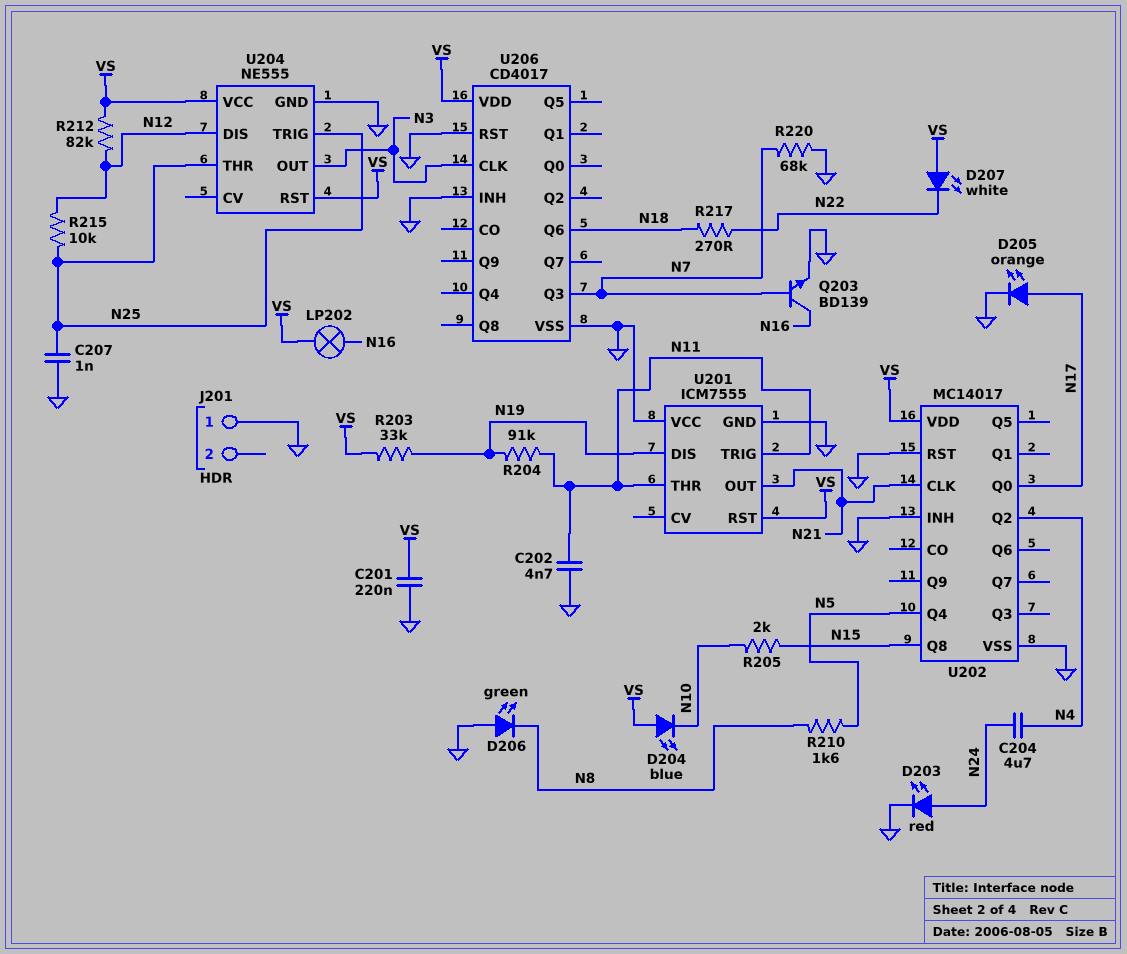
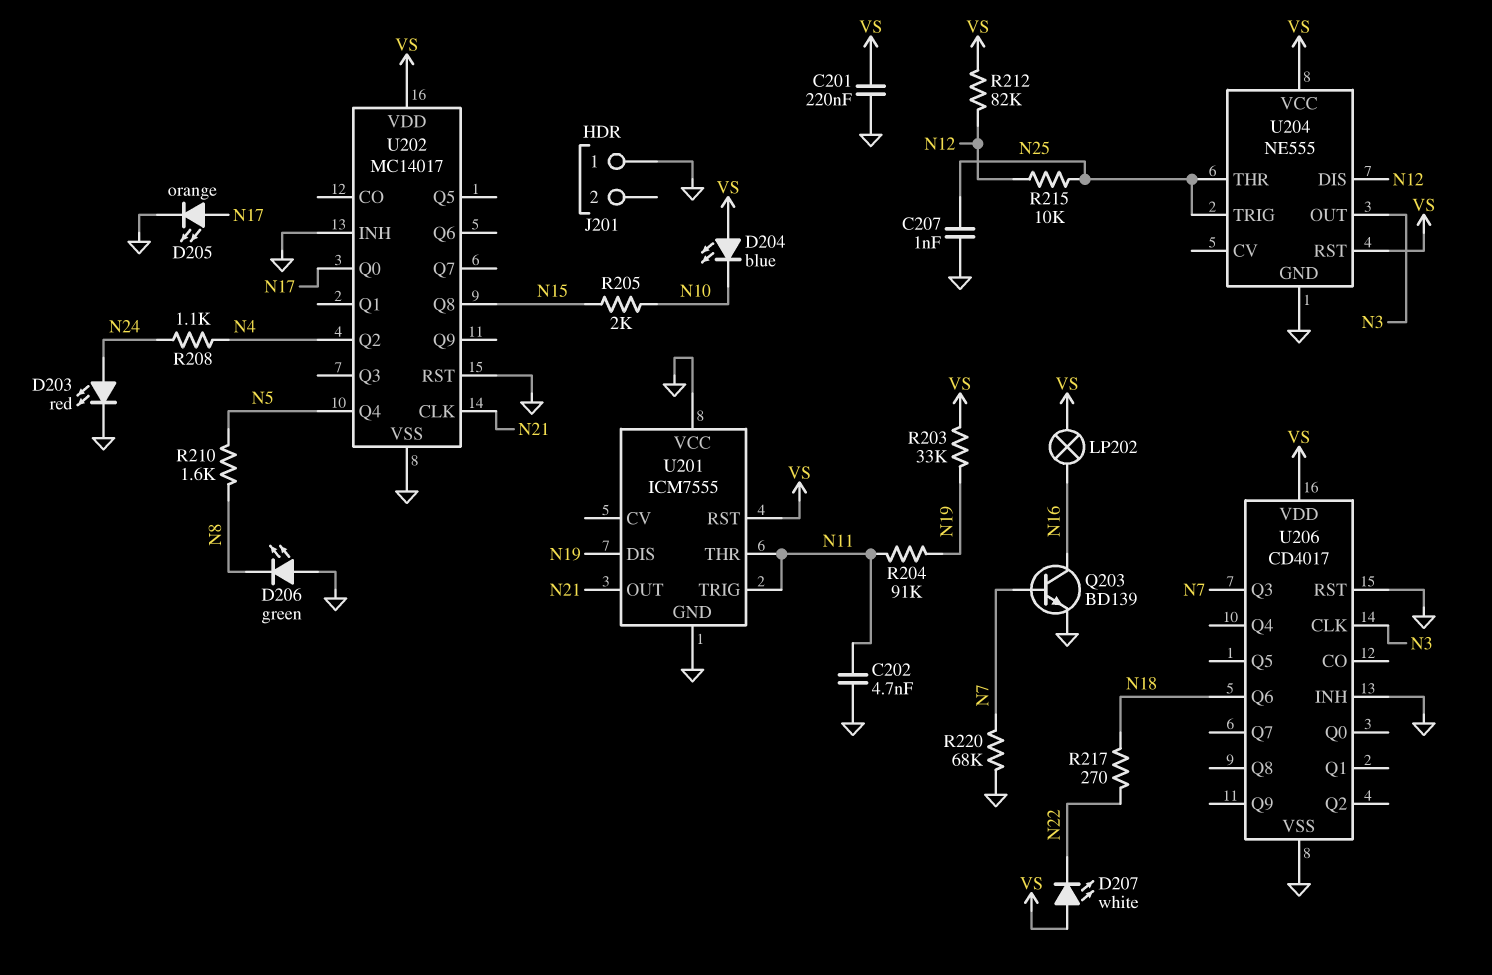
C204: 4.7uF (N4, N24) -> none
R208: none -> 1.1k (N4, N24)

